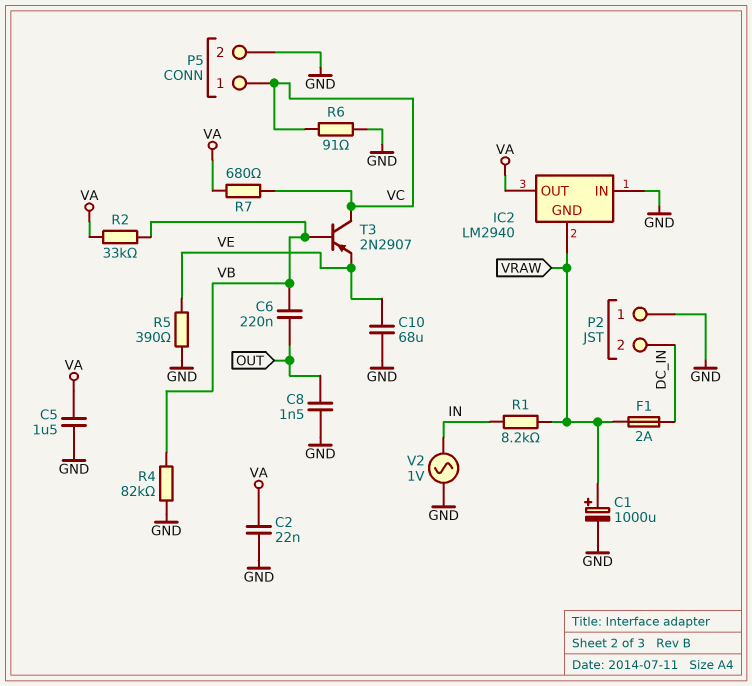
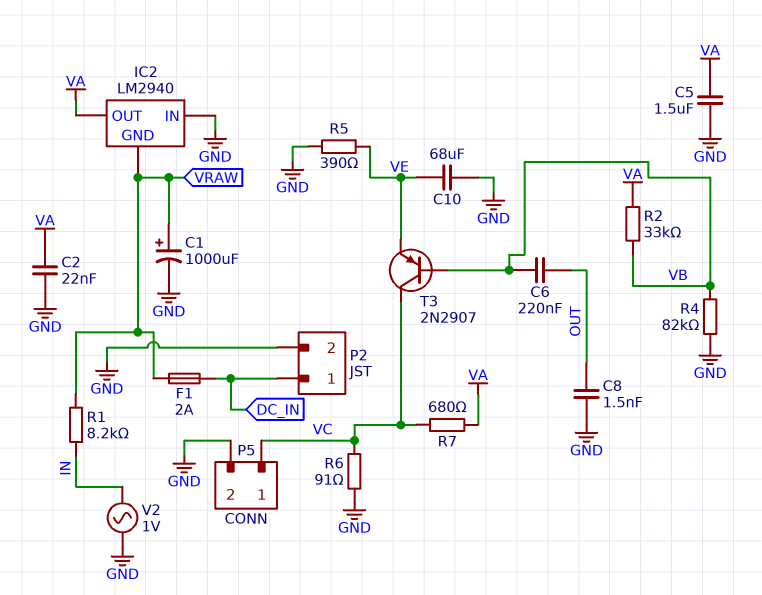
P2 pin 1: GND -> DC_IN
P2 pin 2: DC_IN -> GND

